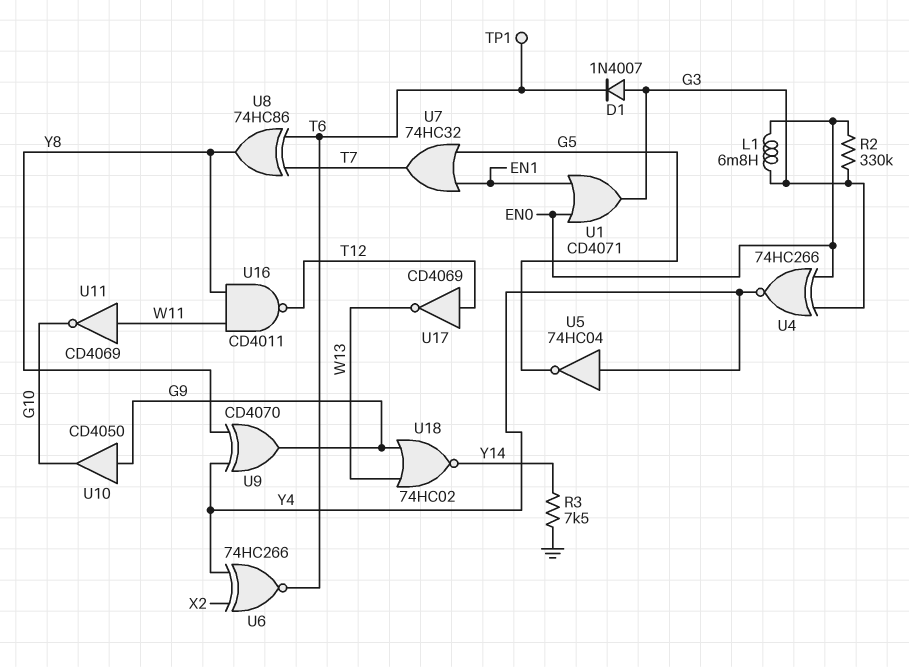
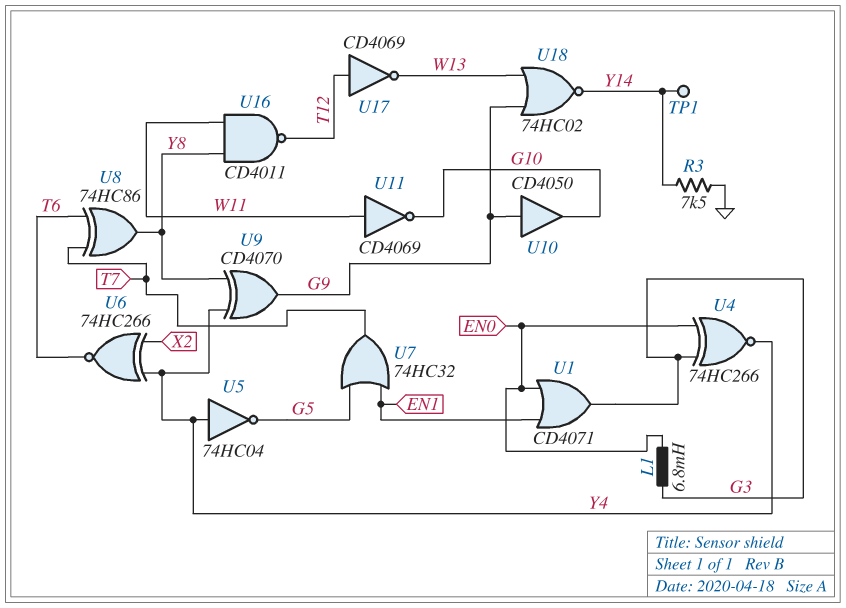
D1: diode 1N4007 (A G3, K T6) -> none
R2: 330k (EN0, G3) -> none
TP1: test point (T6) -> test point (Y14)

